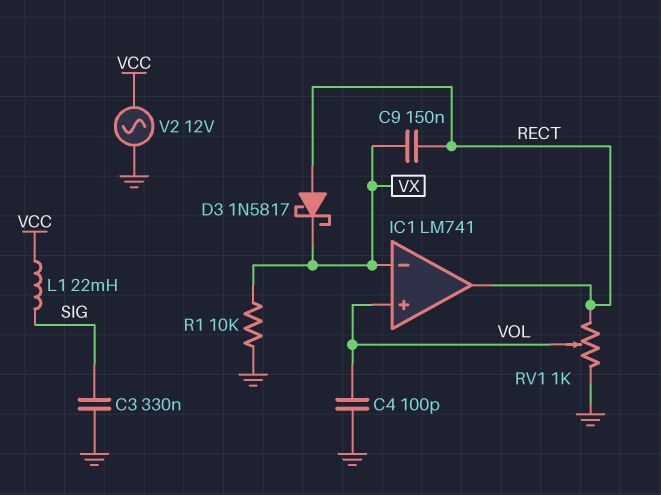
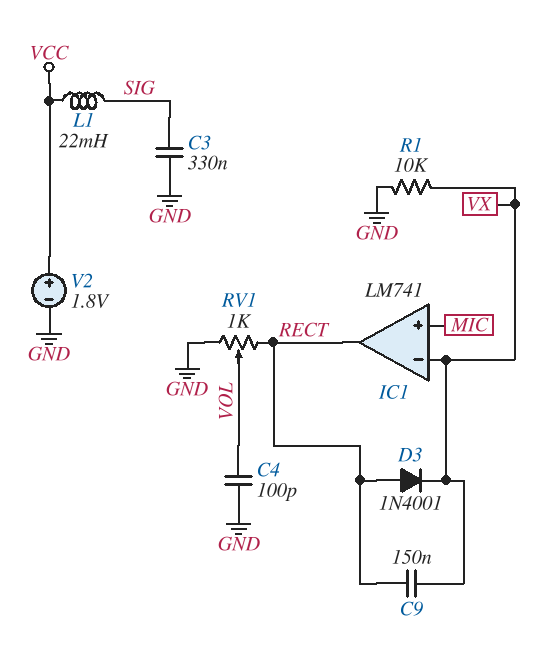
D3: schottky 1N5817 (A RECT, K VX) -> diode 1N4001 (A RECT, K VX)
IC1 pin in+: VOL -> MIC
V2: AC 12V (GND, VCC) -> 1.8V (plus VCC, minus GND)

